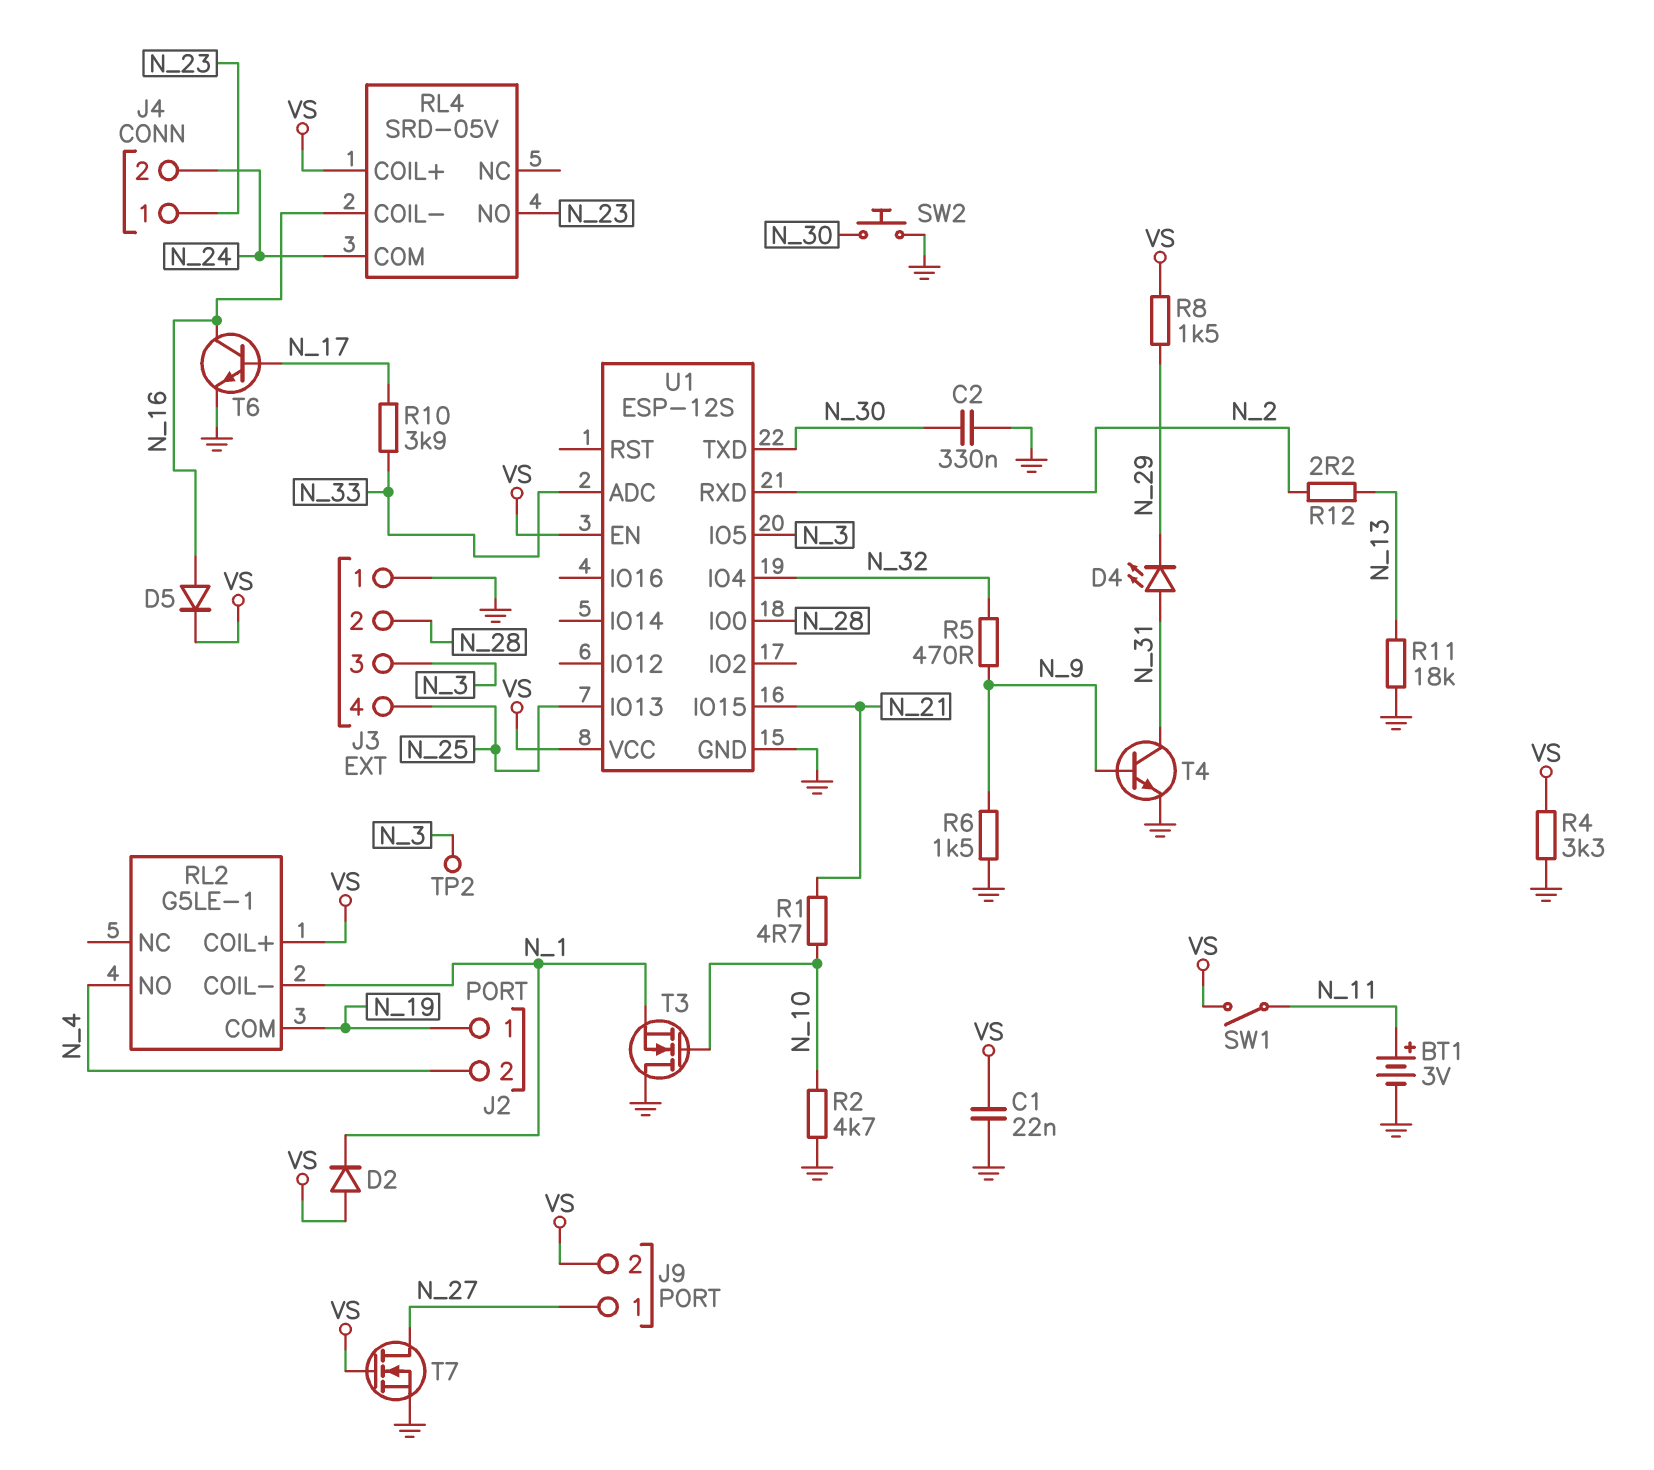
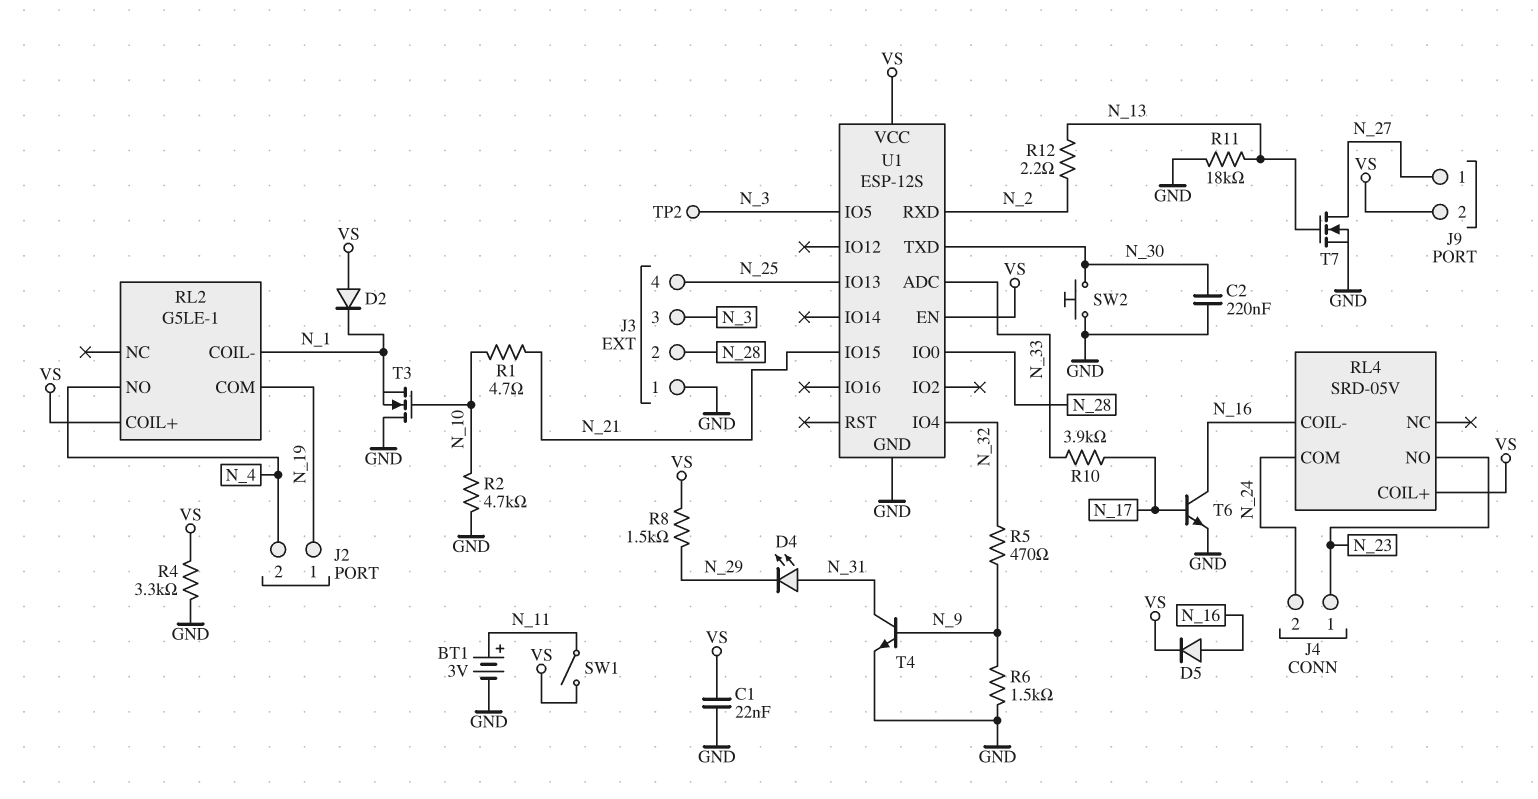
C2: 330nF (GND, N_30) -> 220nF (GND, N_30)
T7: NMOS (G VS, D N_27, S GND) -> NMOS (G N_13, D N_27, S GND)

